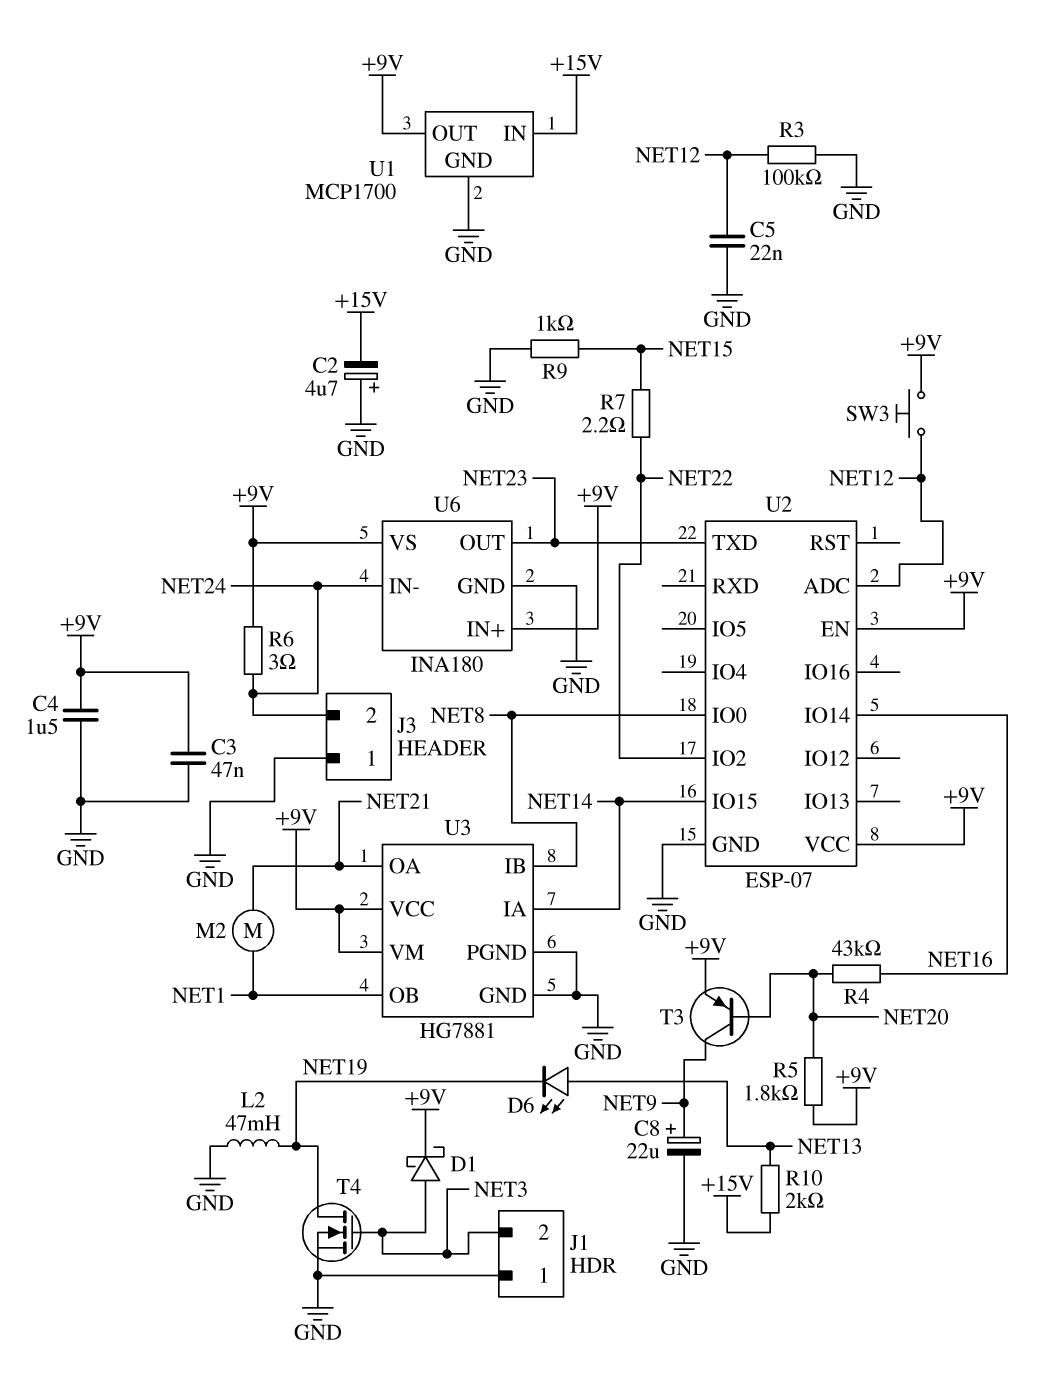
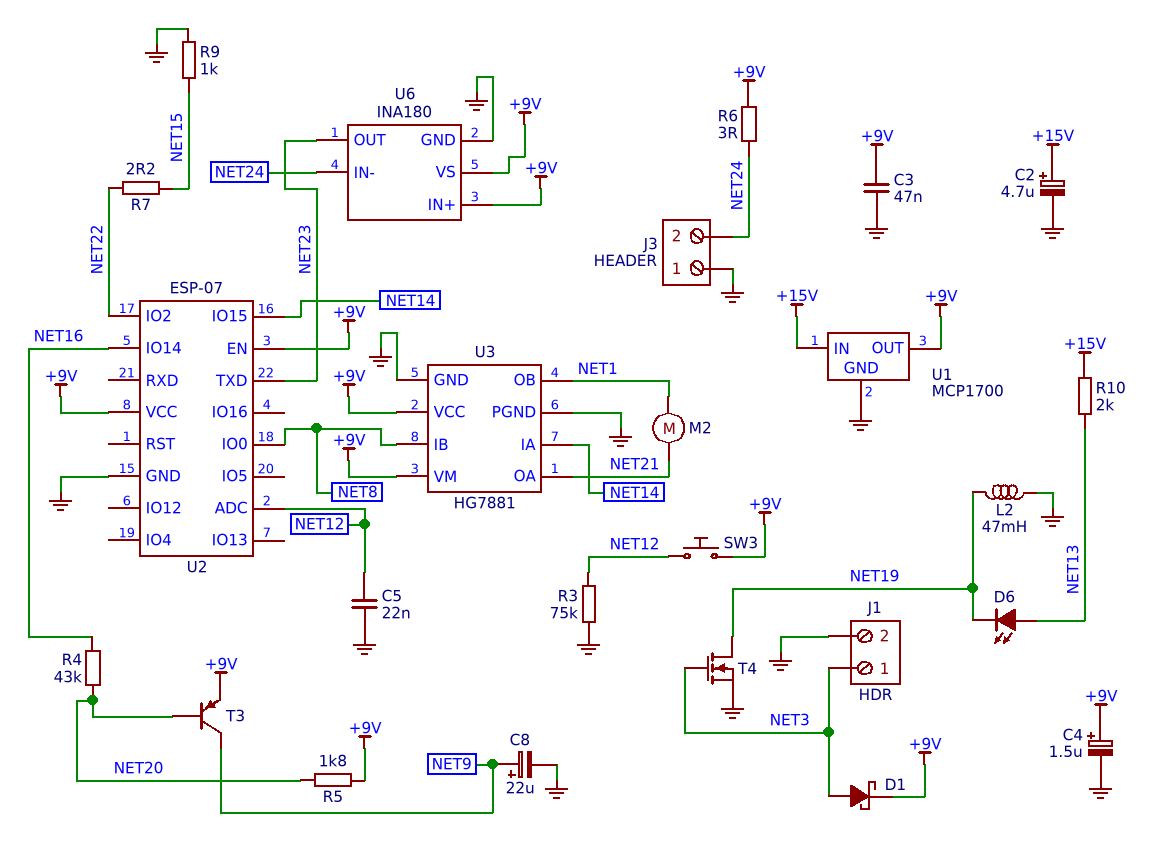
C2: 4.7uF (plus GND, minus +15V) -> 4.7uF (plus +15V, minus GND)
C4: 1.5uF (+9V, GND) -> 1.5uF (plus +9V, minus GND)
J1 pin 1: GND -> NET3
J1 pin 2: NET3 -> GND
R3: 100k (GND, NET12) -> 75k (GND, NET12)

